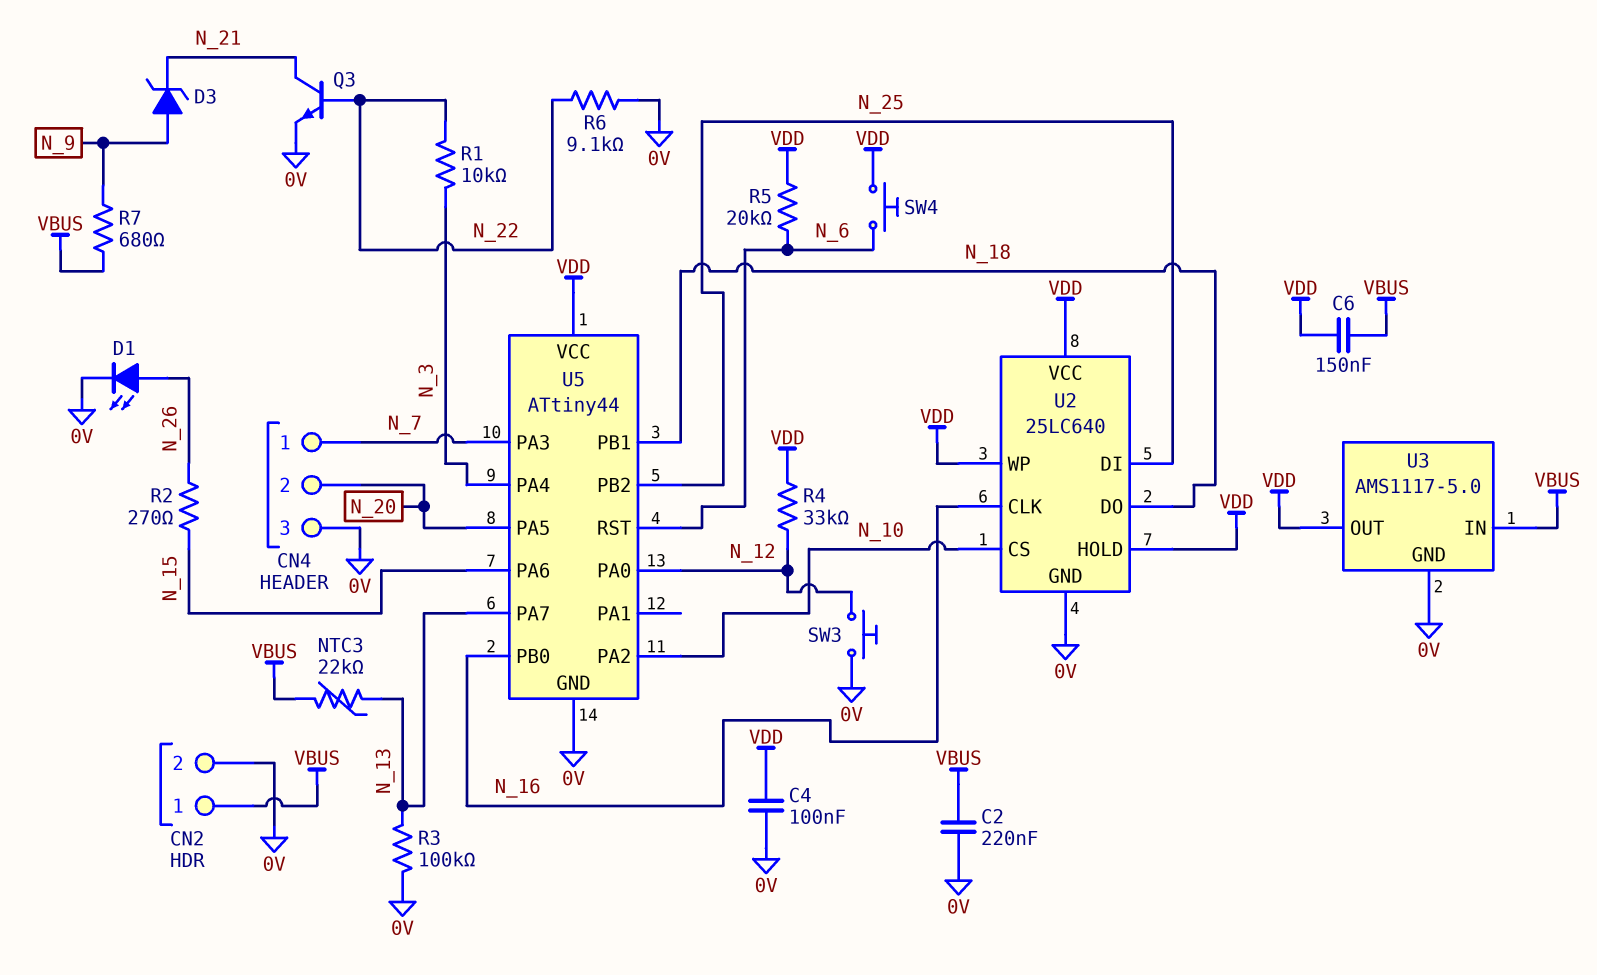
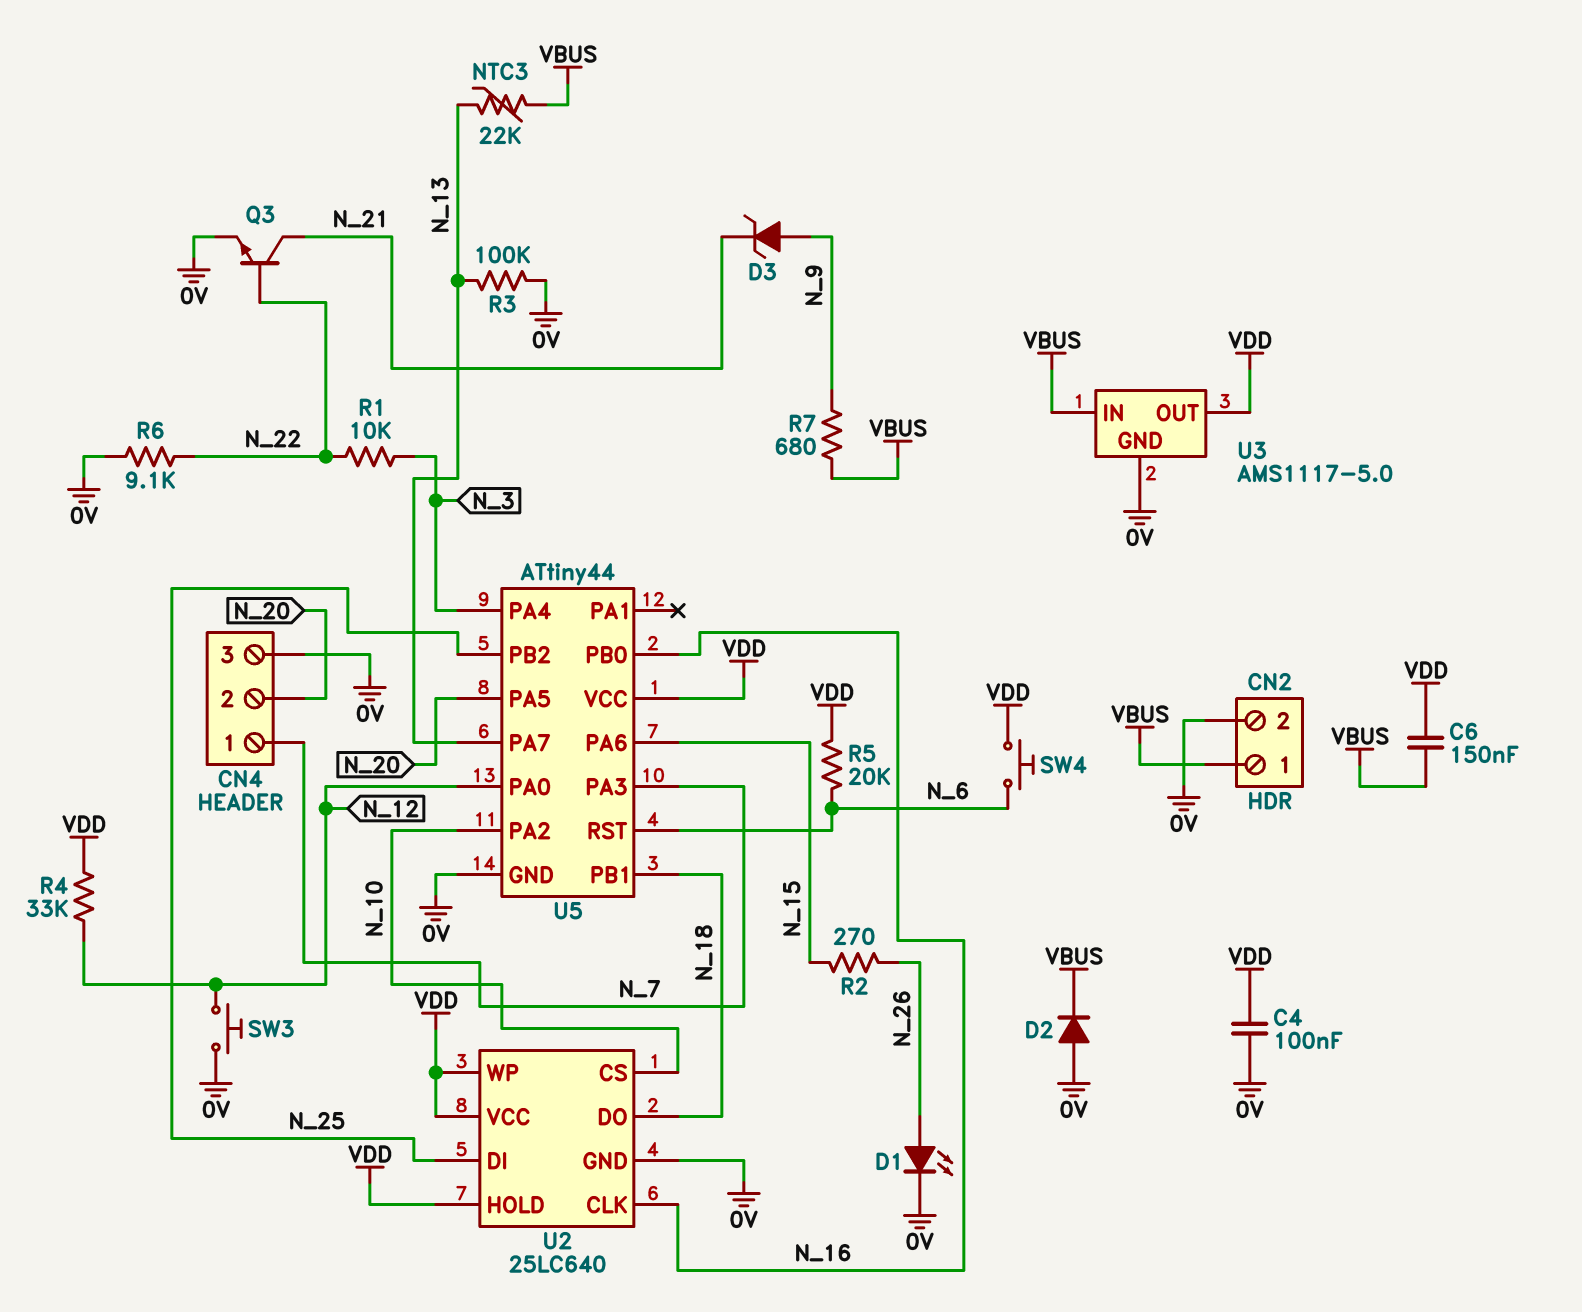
C2: 220nF (0V, VBUS) -> none
D2: none -> diode (A 0V, K VBUS)

